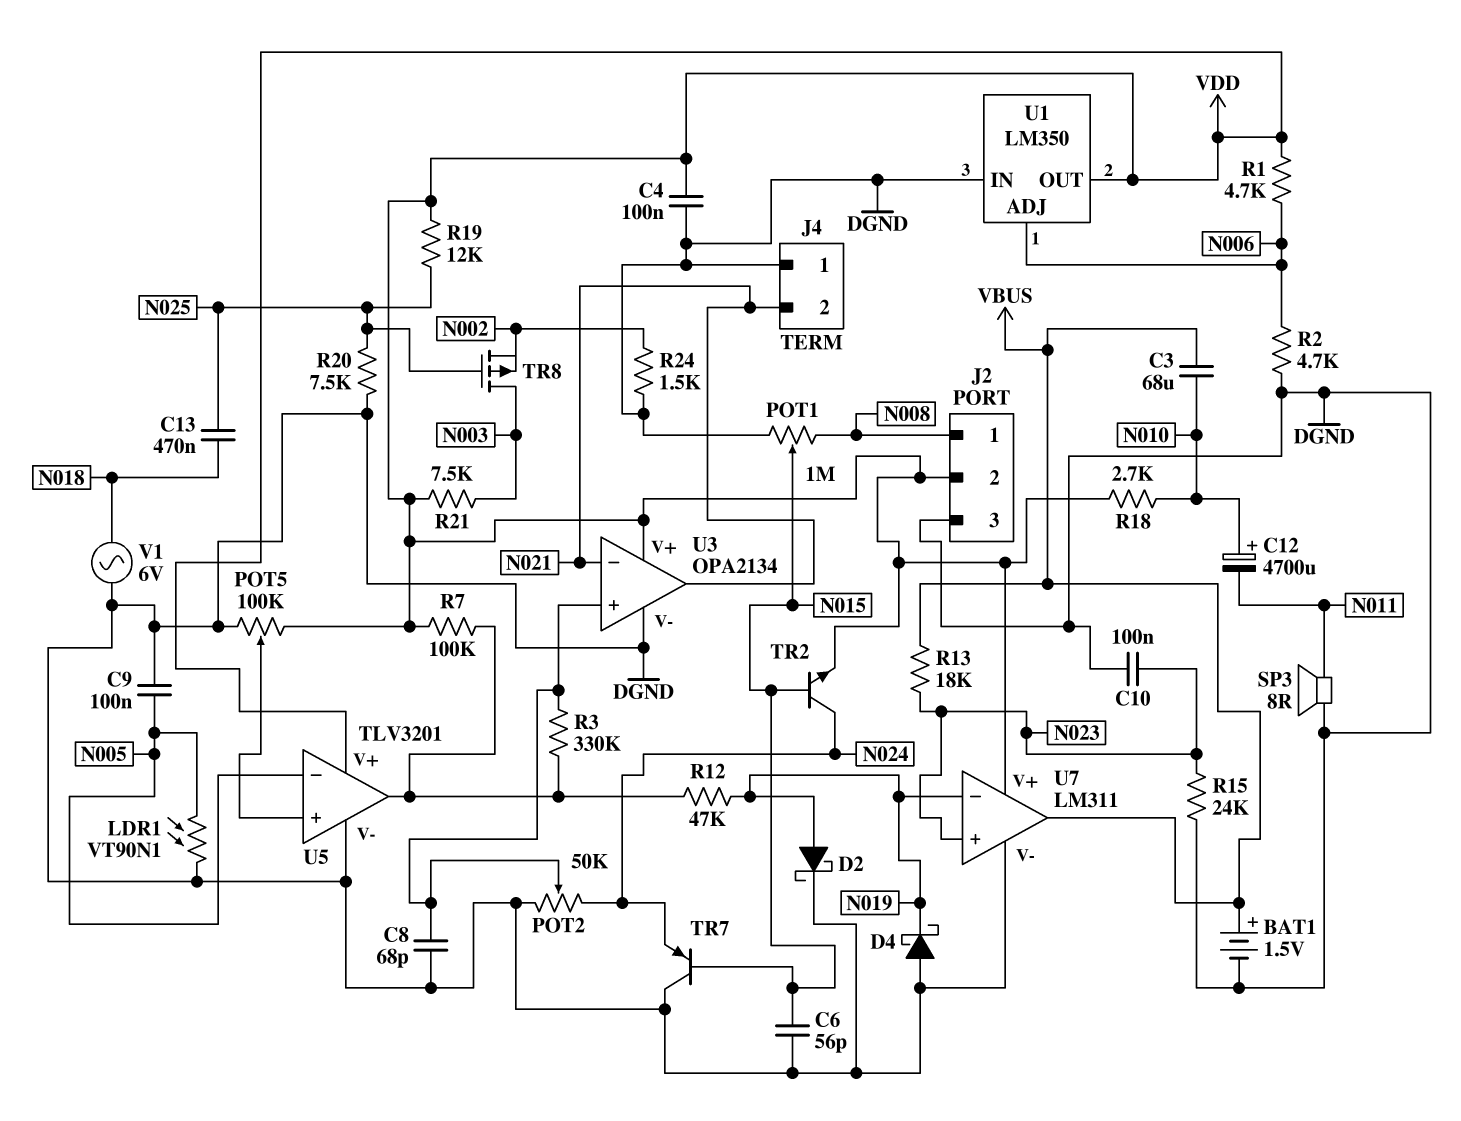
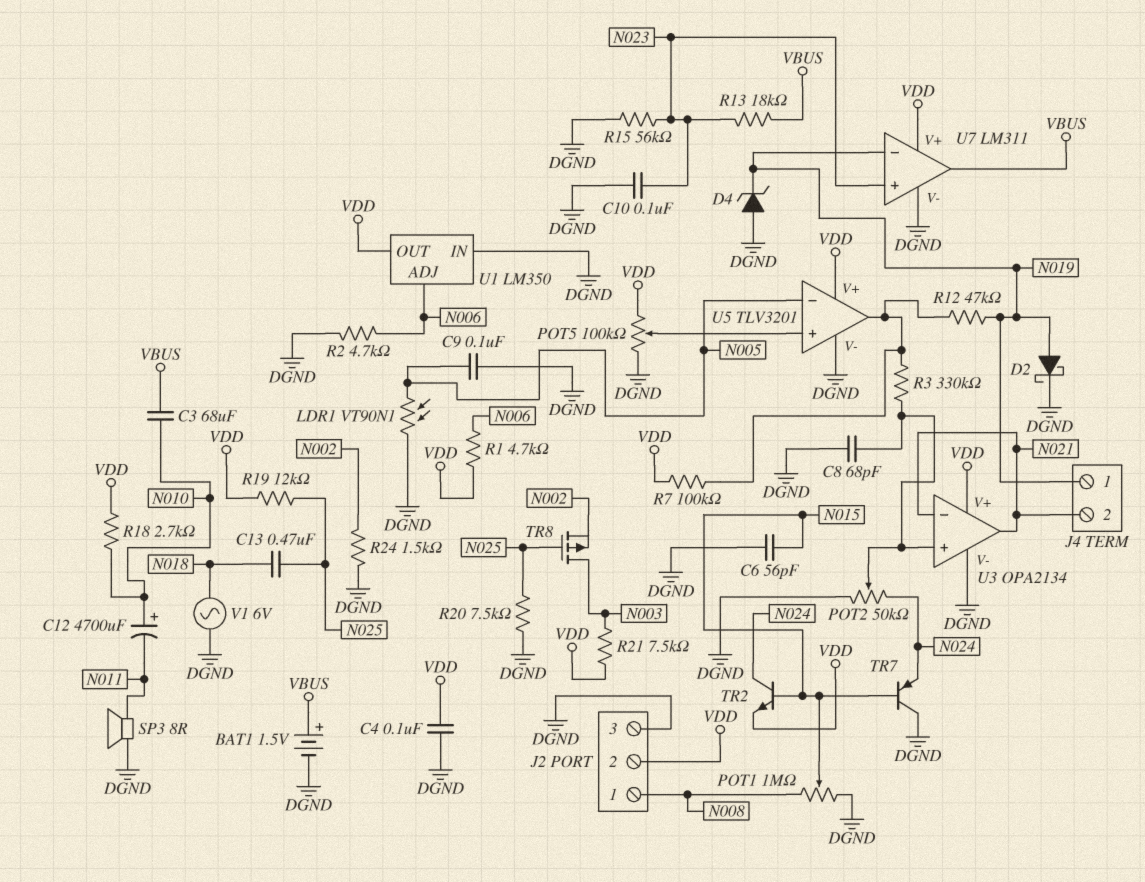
D4: schottky (A DGND, K N019) -> zener (A DGND, K N019)
J4 pin 1: DGND -> N019
R15: 24k (DGND, N023) -> 56k (DGND, N023)

